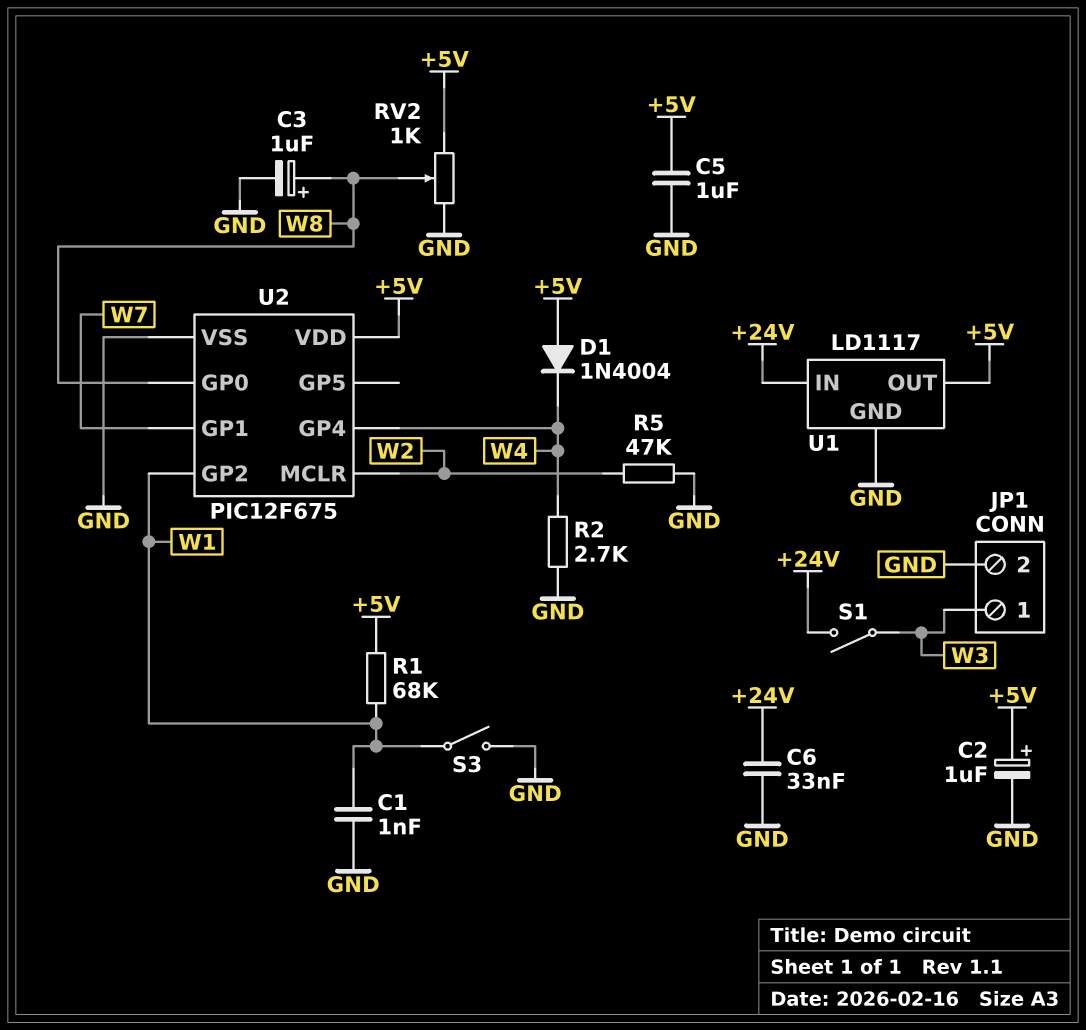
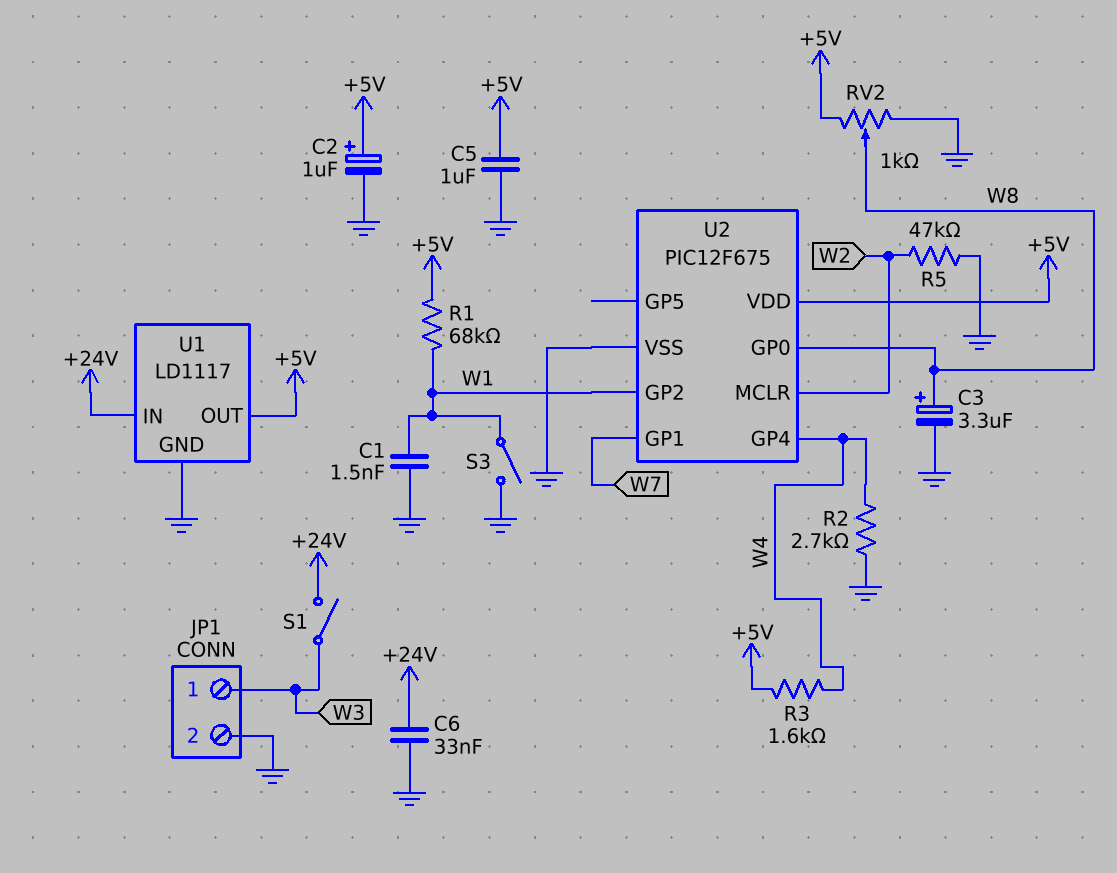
C1: 1nF (GND, W1) -> 1.5nF (GND, W1)
C3: 1uF (plus W8, minus GND) -> 3.3uF (plus W8, minus GND)
D1: diode 1N4004 (A +5V, K W4) -> none
R3: none -> 1.6k (+5V, W4)

